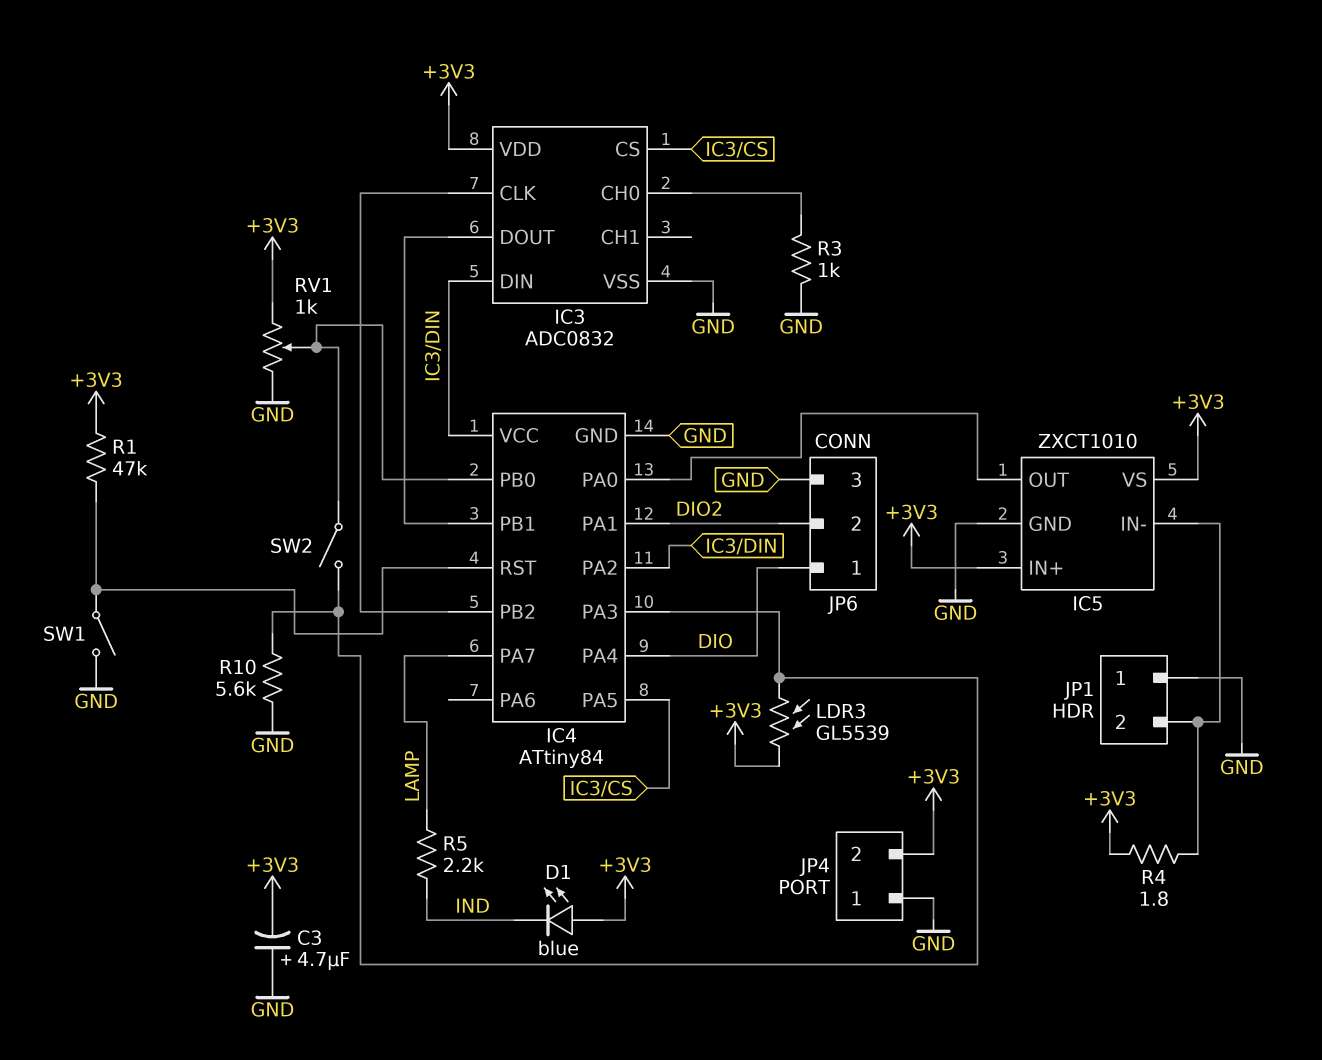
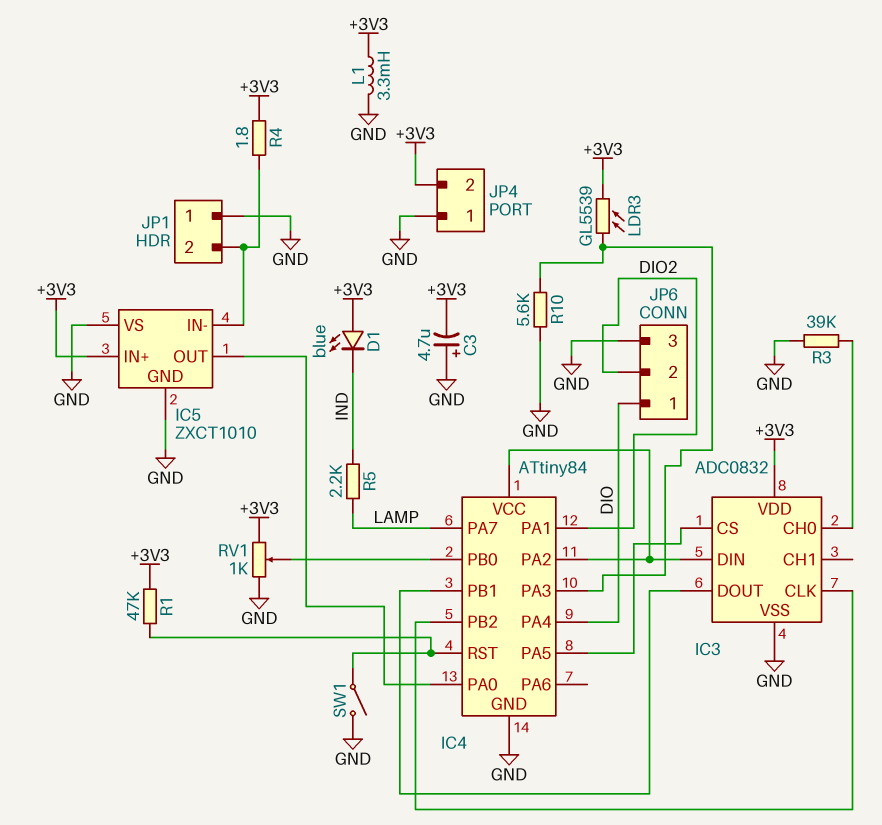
IC5 pin VS: +3V3 -> GND
L1: none -> 3.3mH (+3V3, GND)
R3: 1k (GND, IC3/CH0) -> 39k (GND, IC3/CH0)
SW2: switch (IC4/PA3, IC4/PB0) -> none

